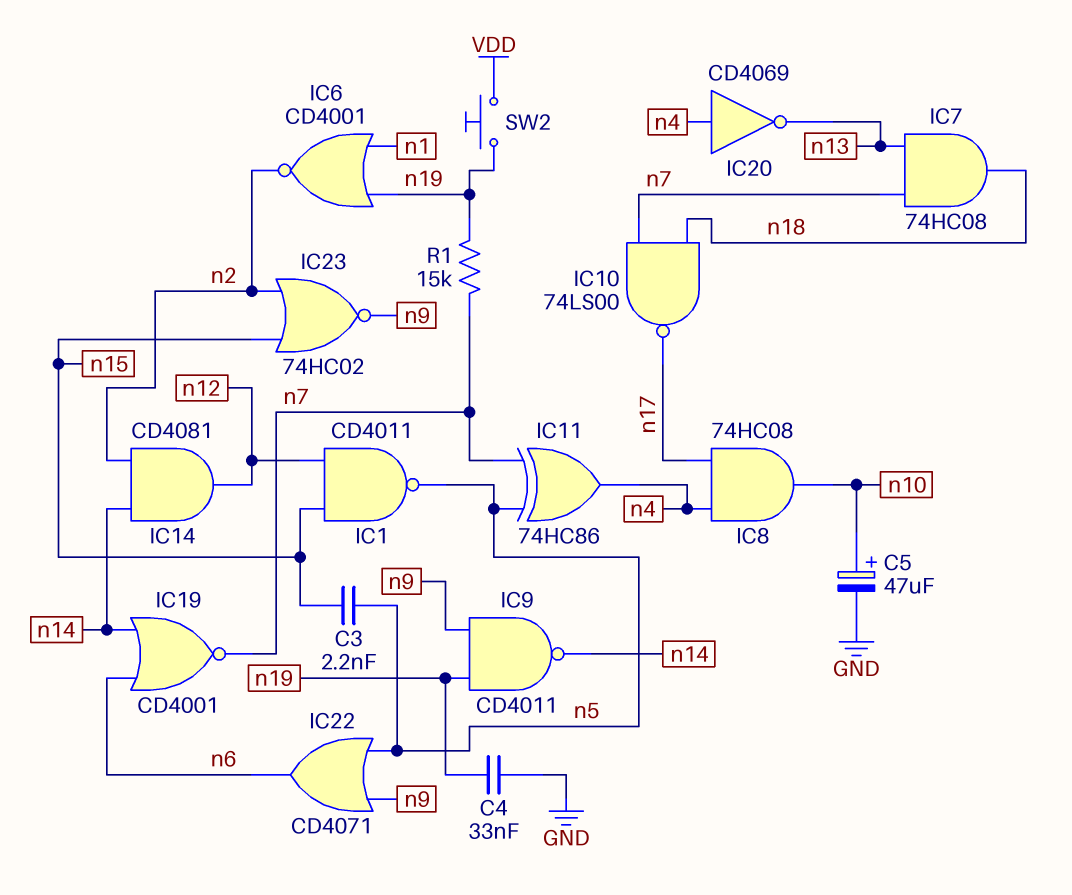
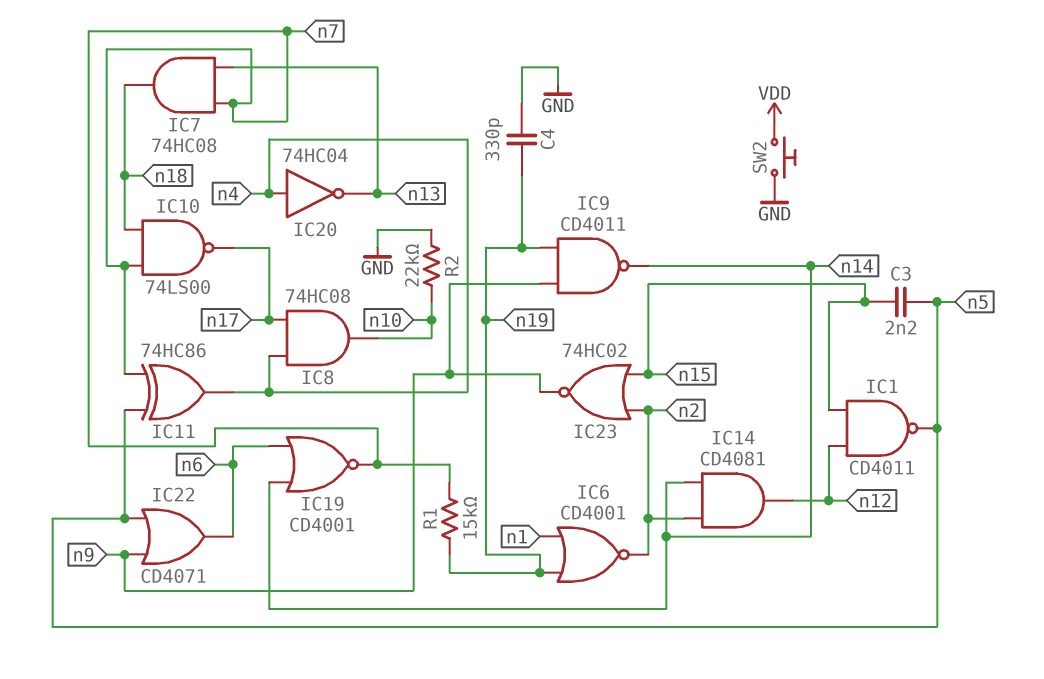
C4: 33nF (GND, n19) -> 330pF (GND, n19)
C5: 47uF (plus n10, minus GND) -> none
IC20: NOT CD4069 (in n4, out n13) -> NOT 74HC04 (in n4, out n13)
R2: none -> 22k (GND, n10)
SW2: button (VDD, n19) -> button (GND, VDD)

